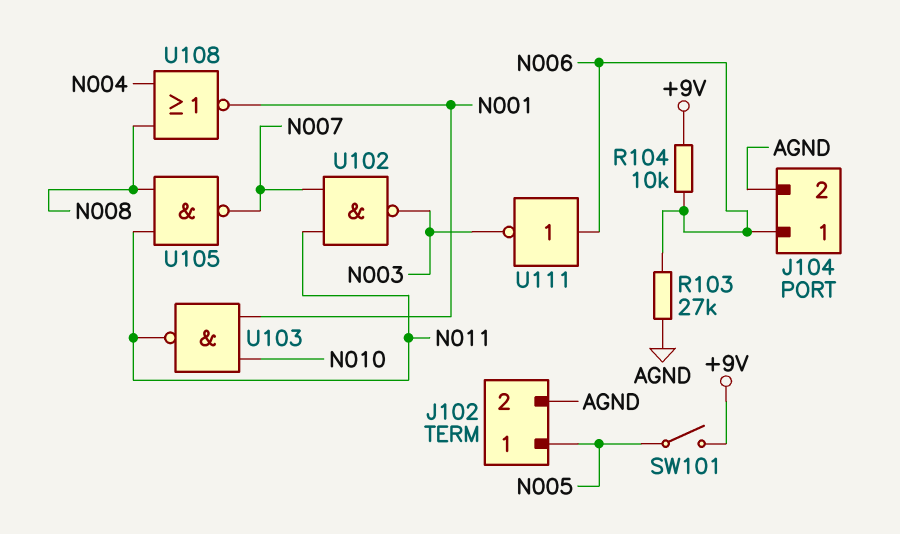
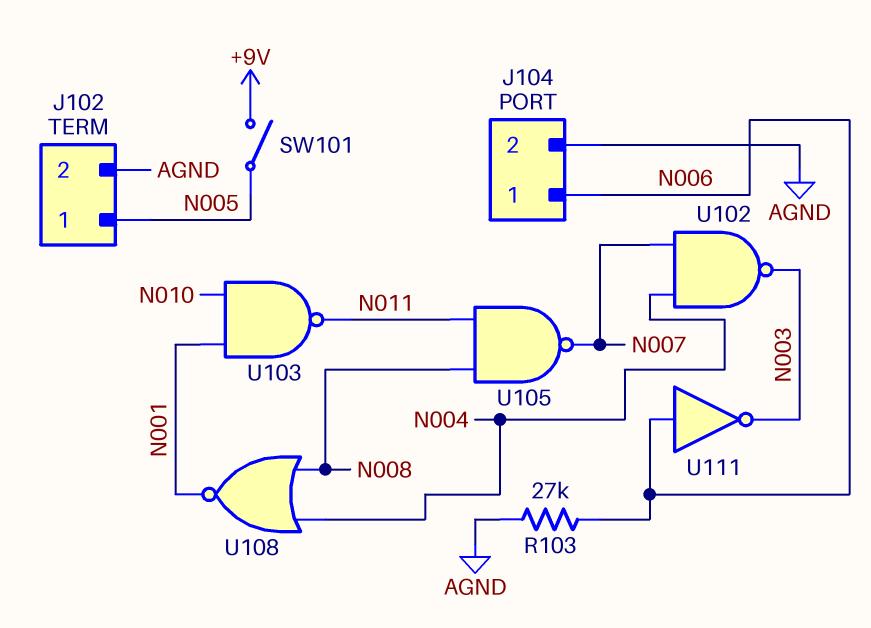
R104: 10k (+9V, N006) -> none
U102: NAND (in N007, in N011, out N003) -> NAND (in N004, in N007, out N003)

